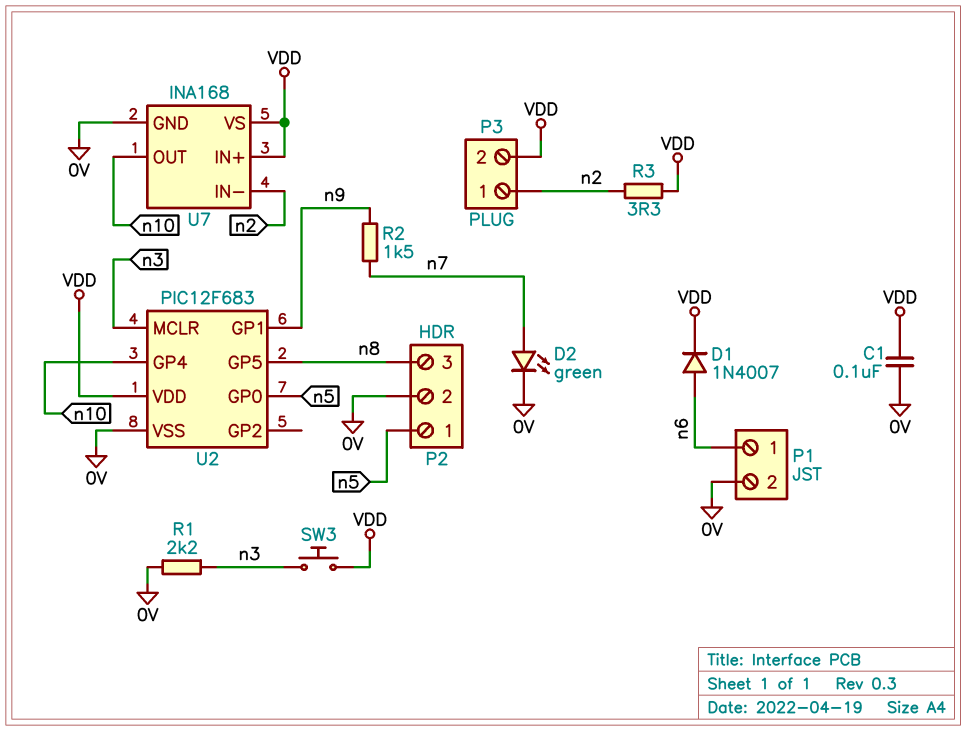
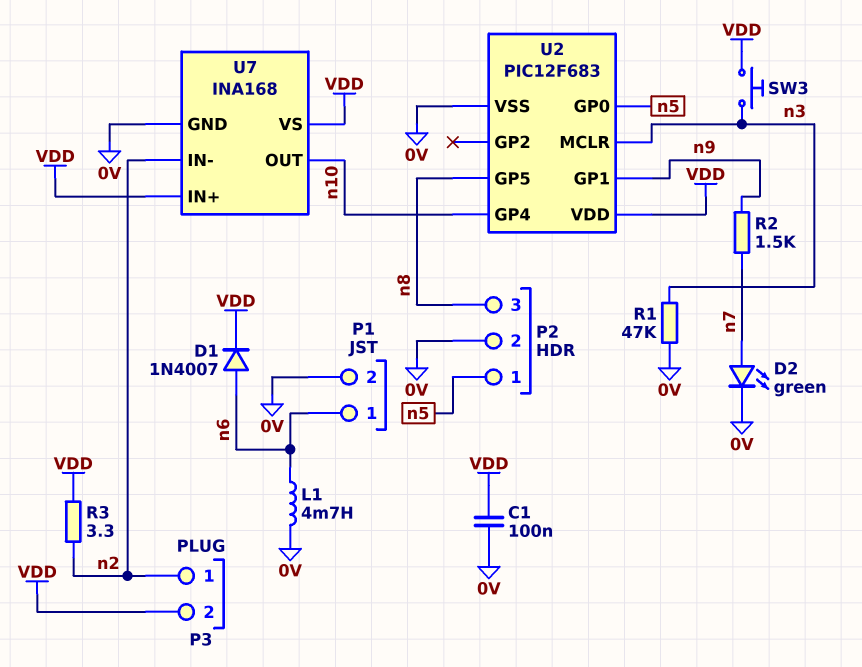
L1: none -> 4.7mH (0V, n6)
R1: 2.2k (0V, n3) -> 47k (0V, n3)

